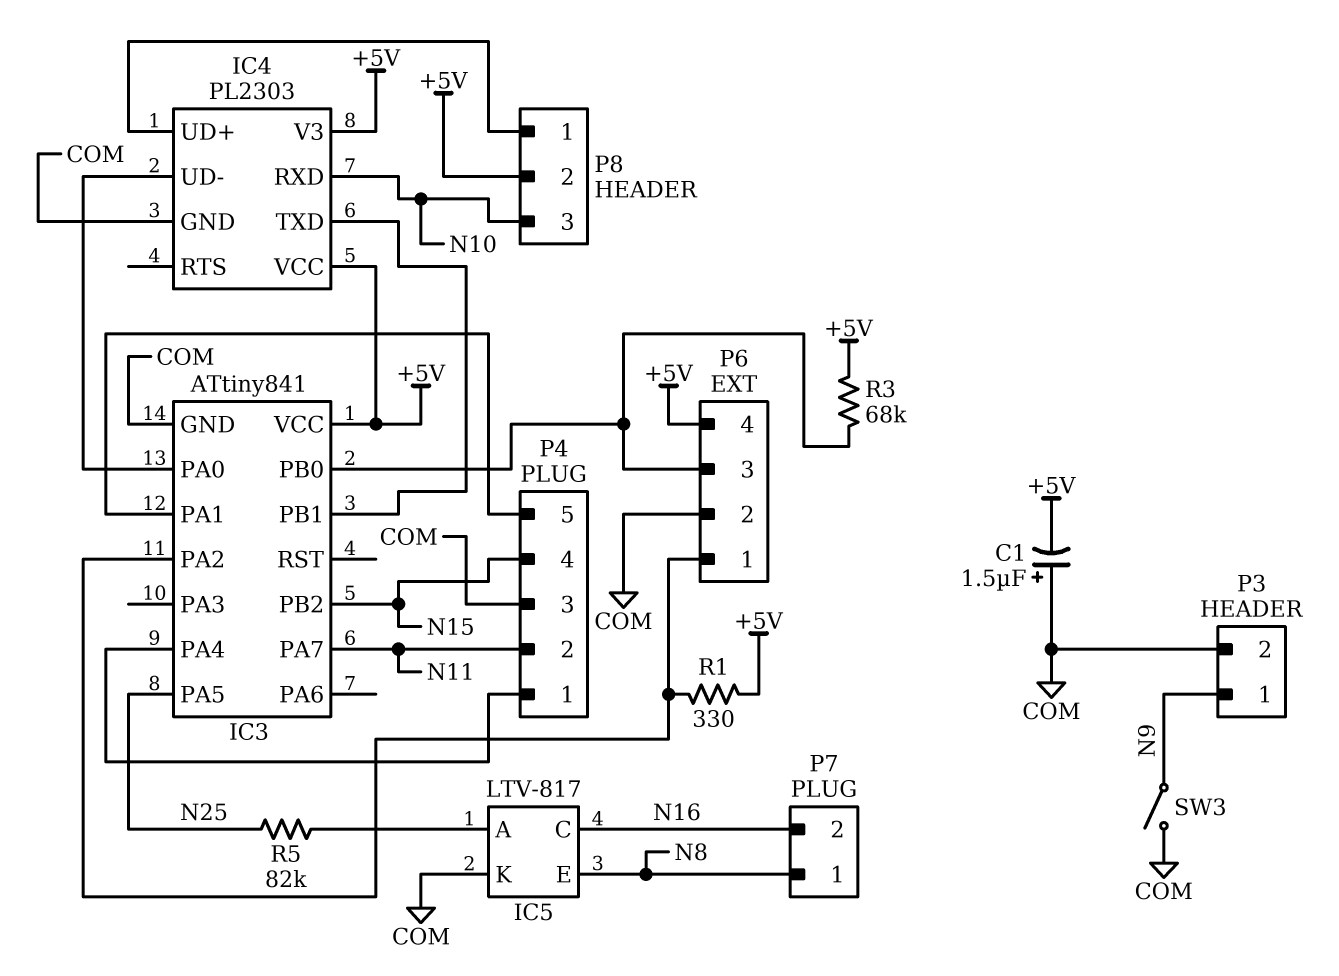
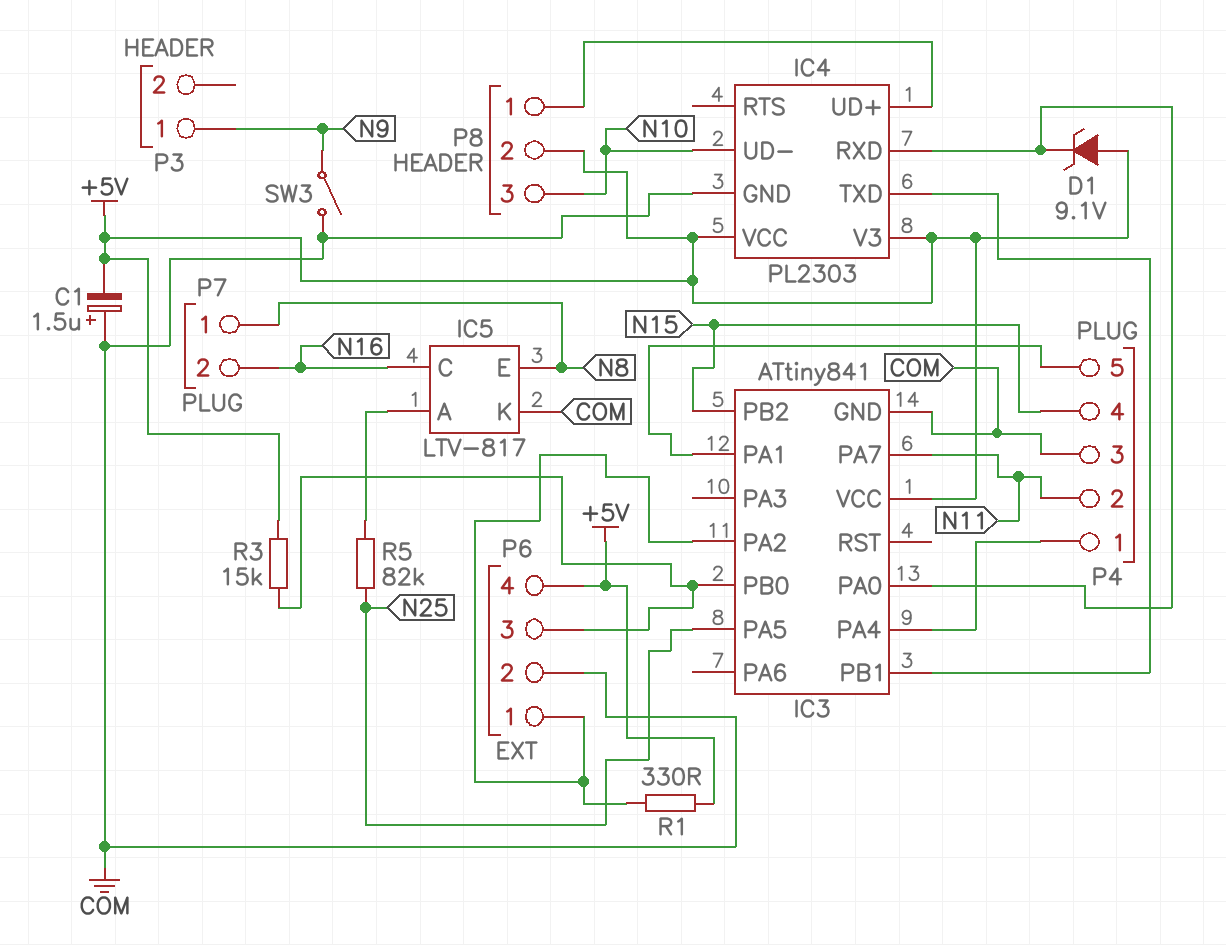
D1: none -> zener 9.1V (A +5V, K IC3/PA0)
IC4 pin RXD: N10 -> IC3/PA0
IC4 pin UD-: IC3/PA0 -> N10
P3 pin 2: COM -> none
R3: 68k (+5V, IC3/PB0) -> 15k (+5V, IC3/PB0)

